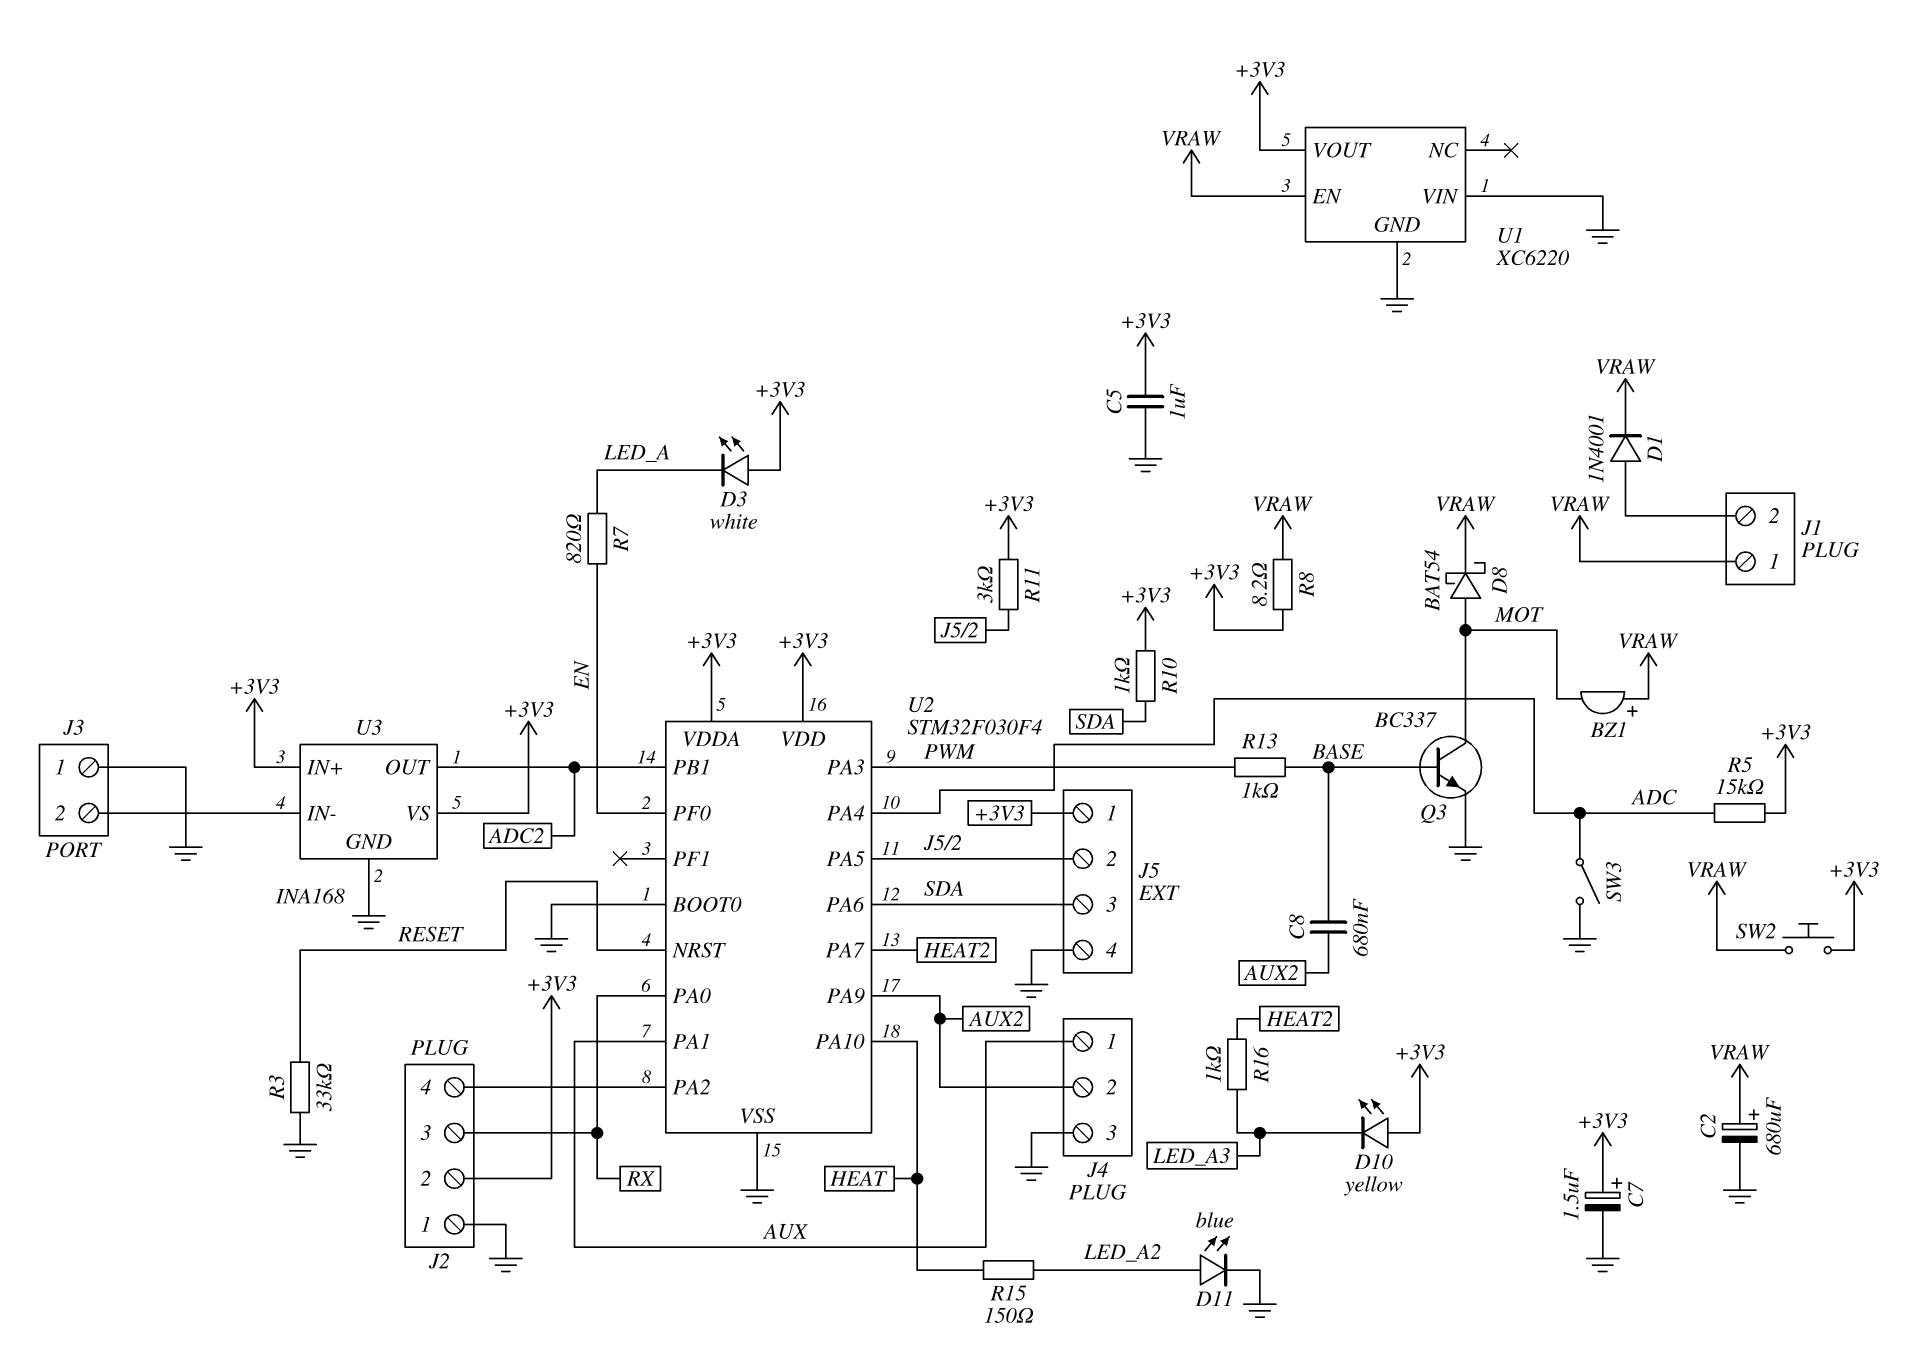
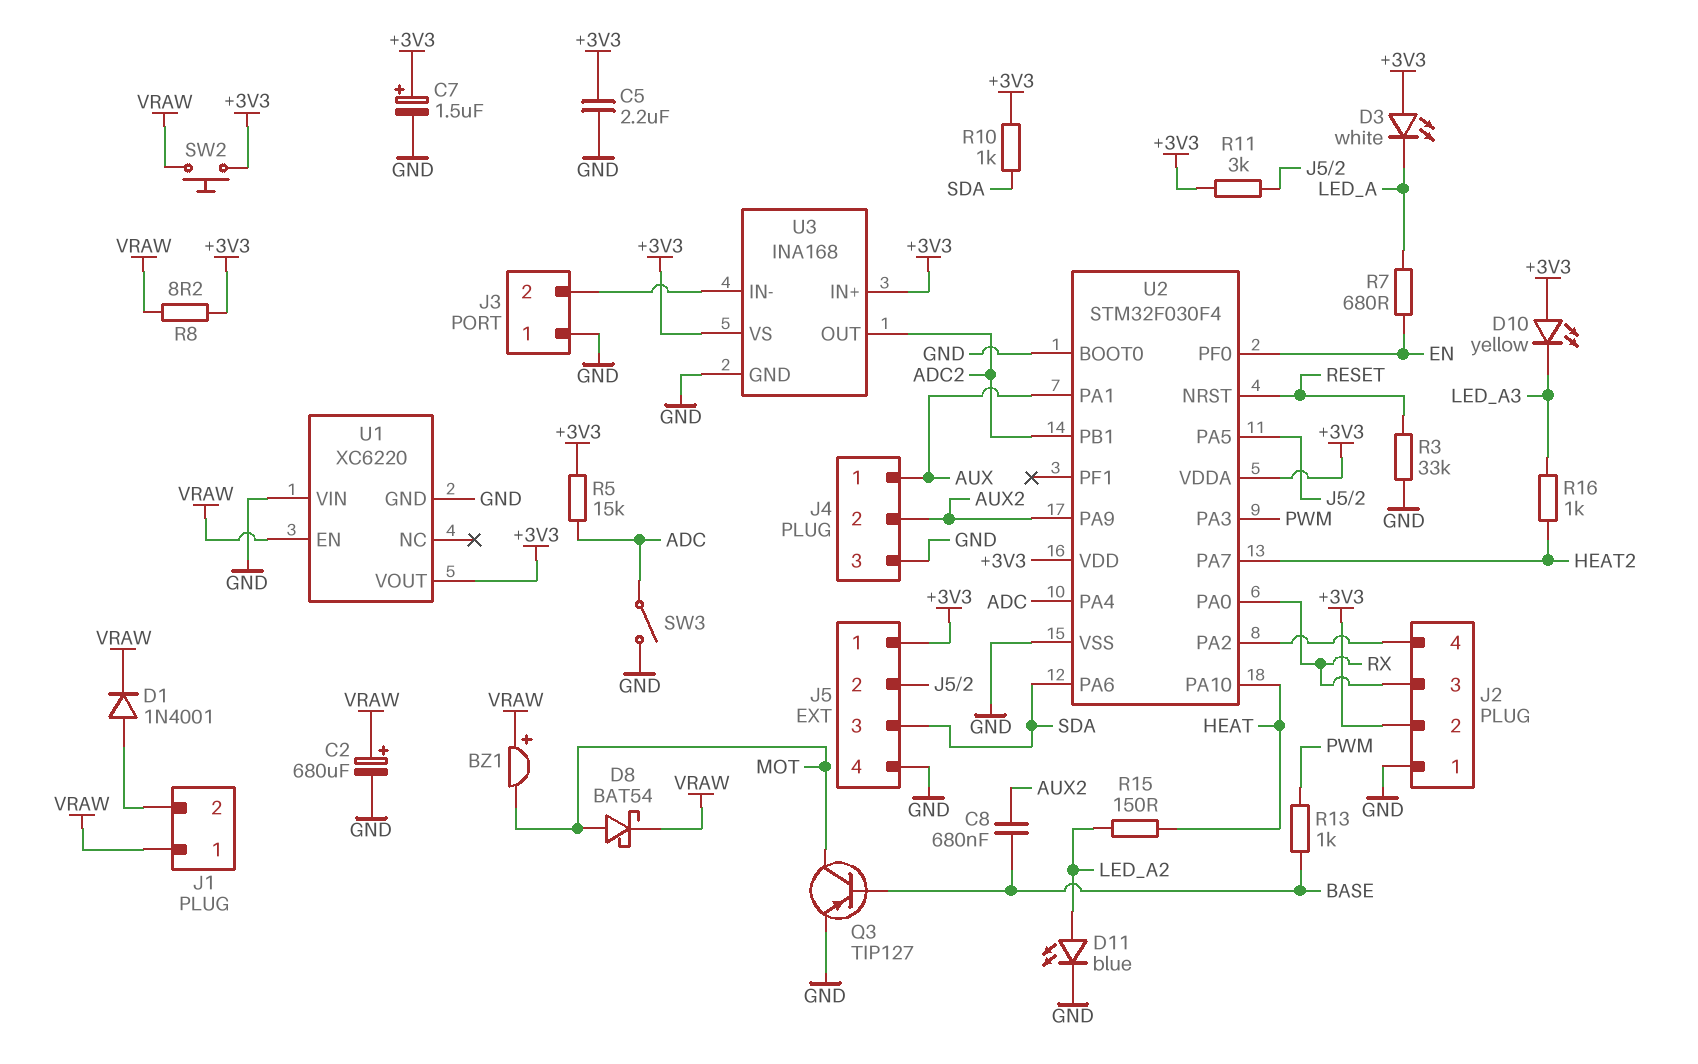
C5: 1uF (+3V3, GND) -> 2.2uF (+3V3, GND)
Q3: NPN BC337 (B BASE, C MOT, E GND) -> PNP TIP127 (B BASE, C MOT, E GND)
R7: 820 (EN, LED_A) -> 680 (EN, LED_A)

